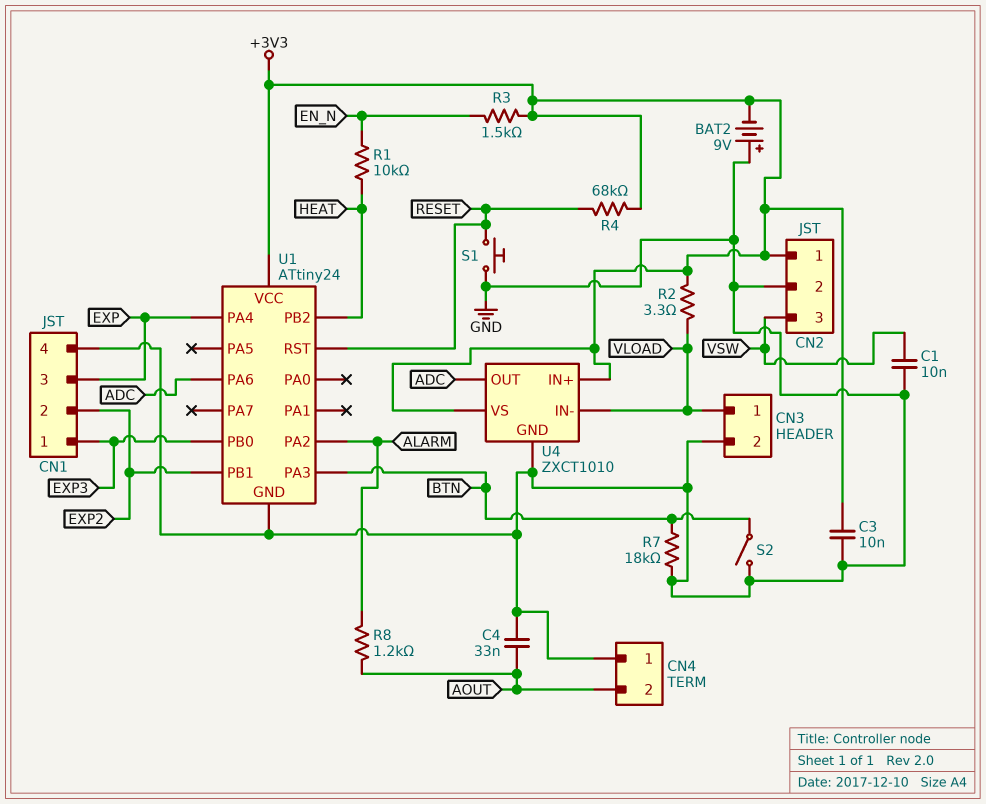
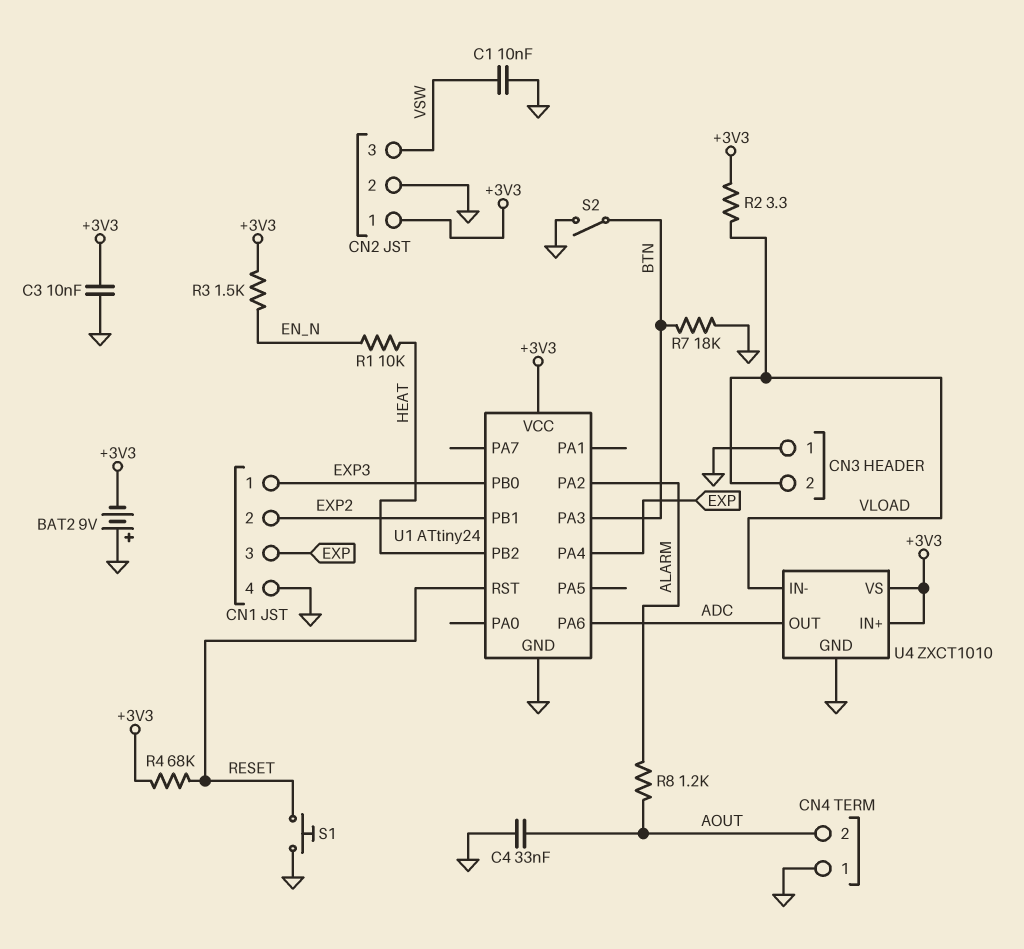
CN3 pin 1: VLOAD -> GND
CN3 pin 2: GND -> VLOAD

